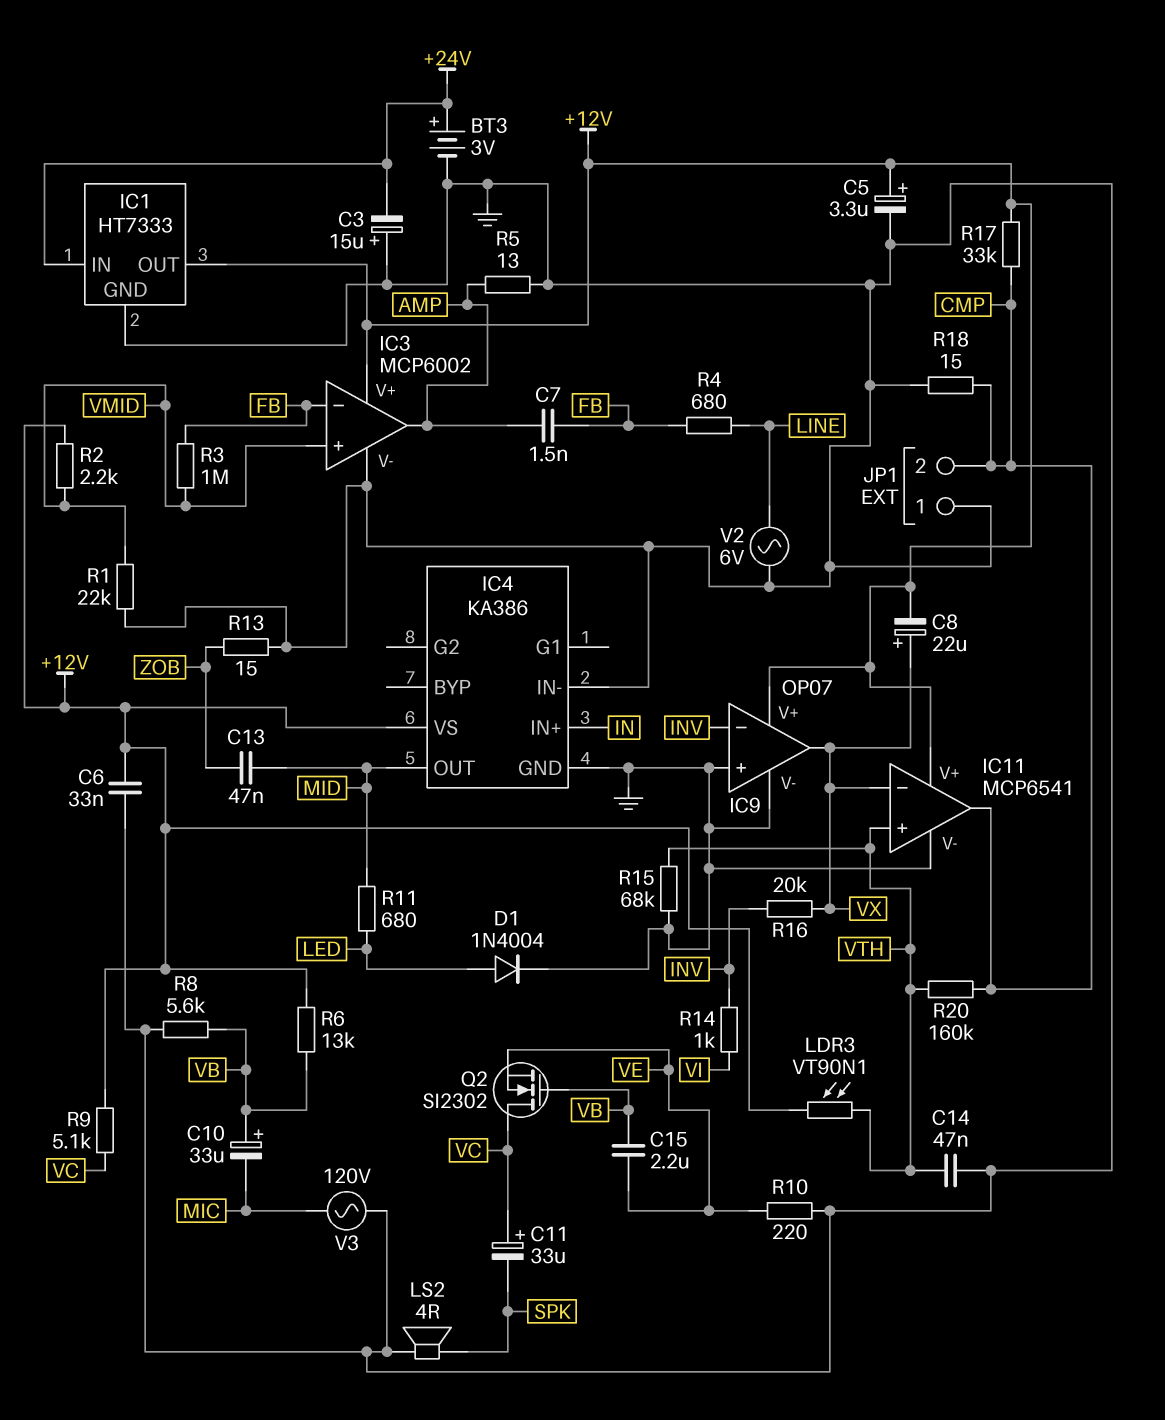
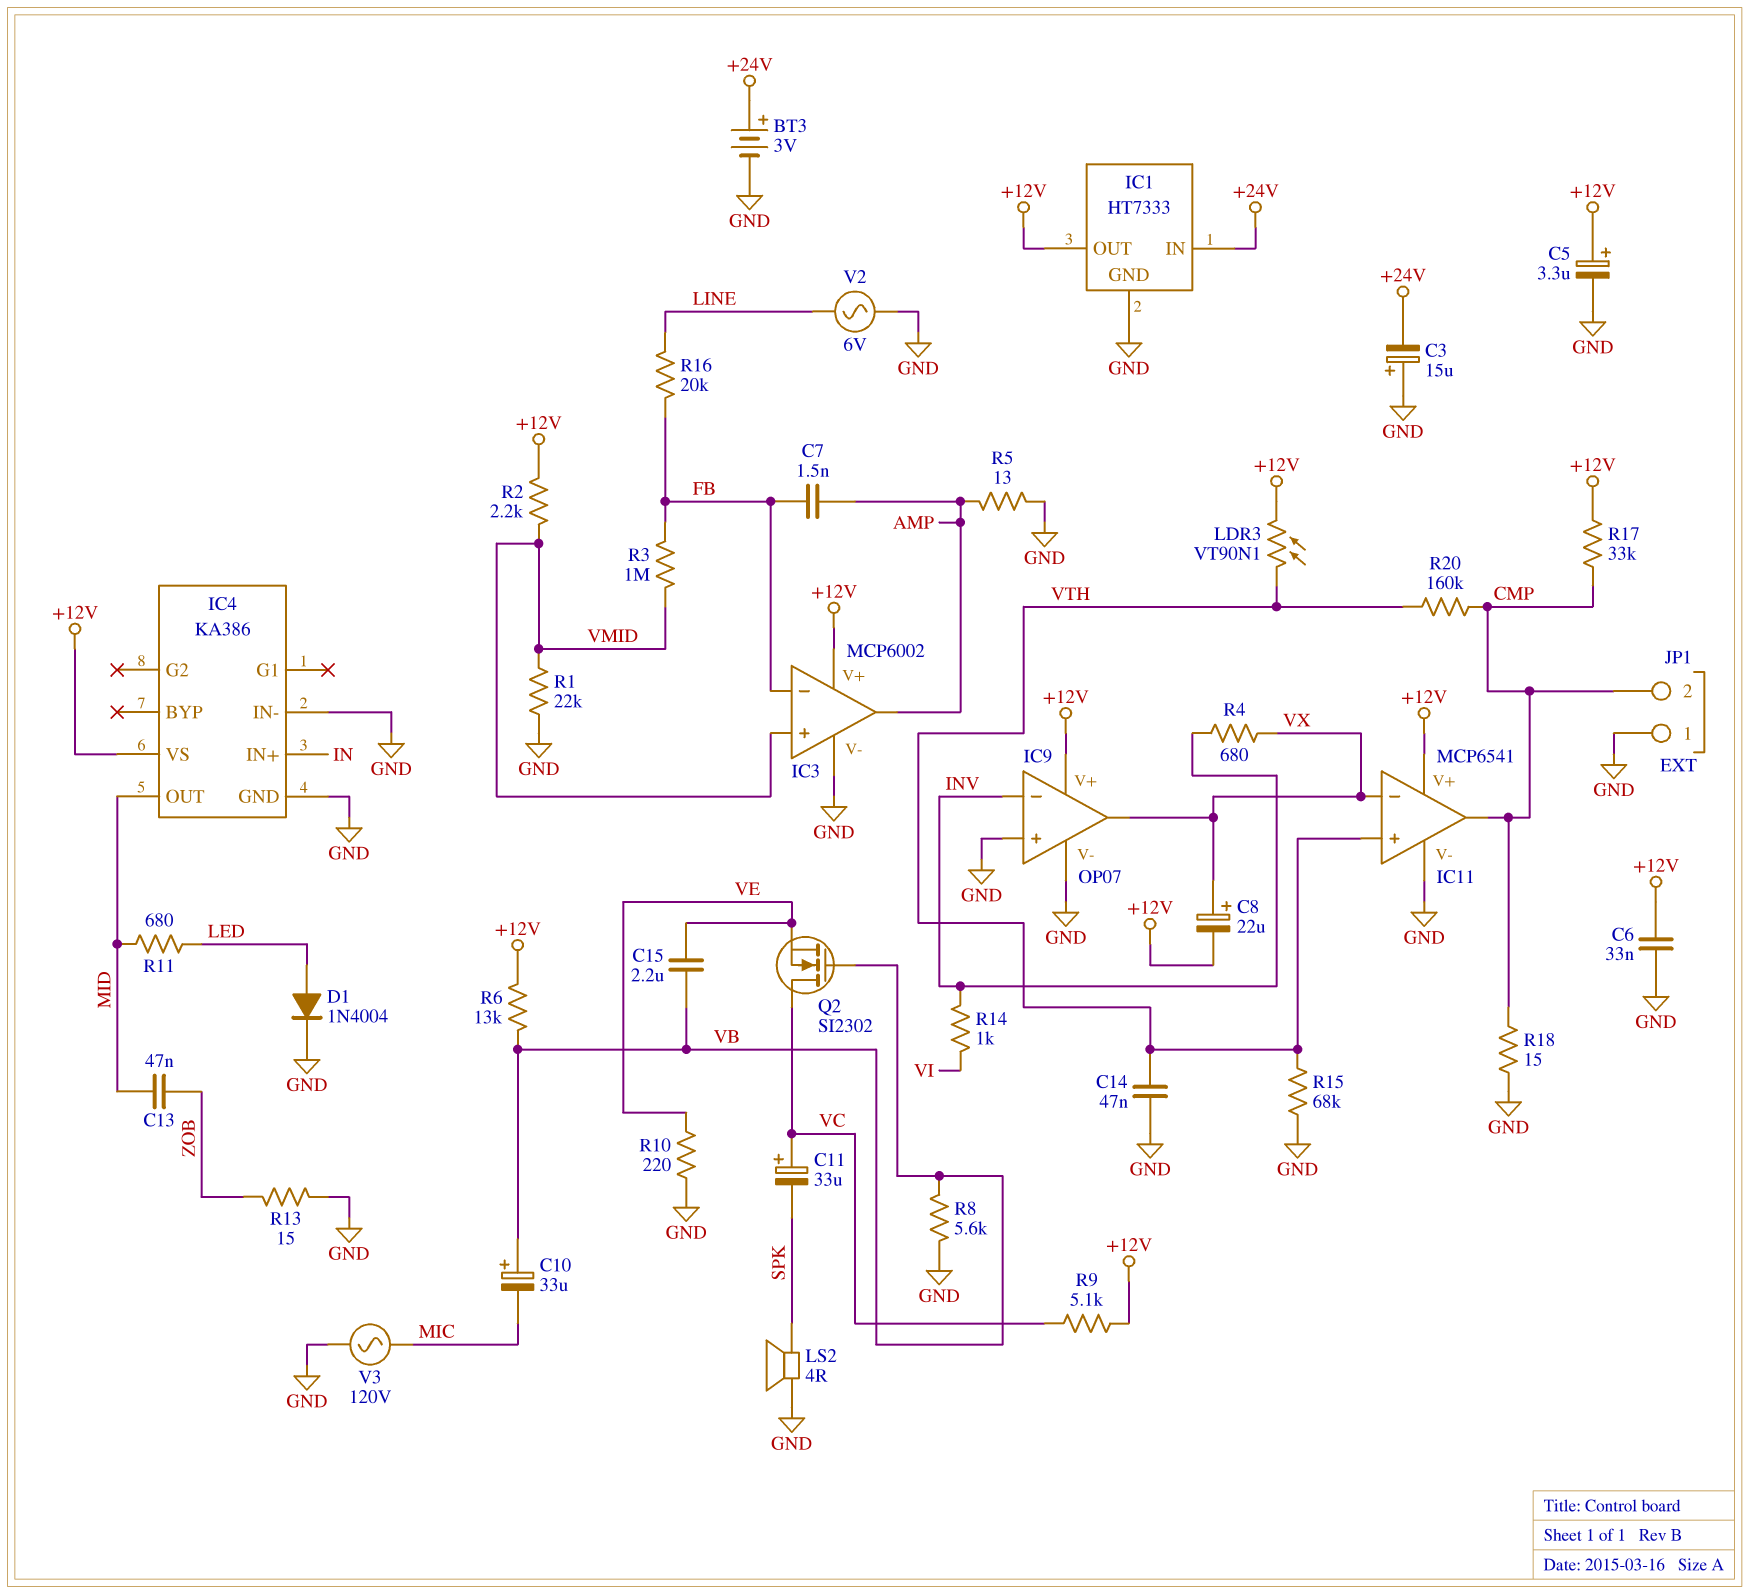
R4: 680 (FB, LINE) -> 680 (INV, VX)
R16: 20k (INV, VX) -> 20k (FB, LINE)

